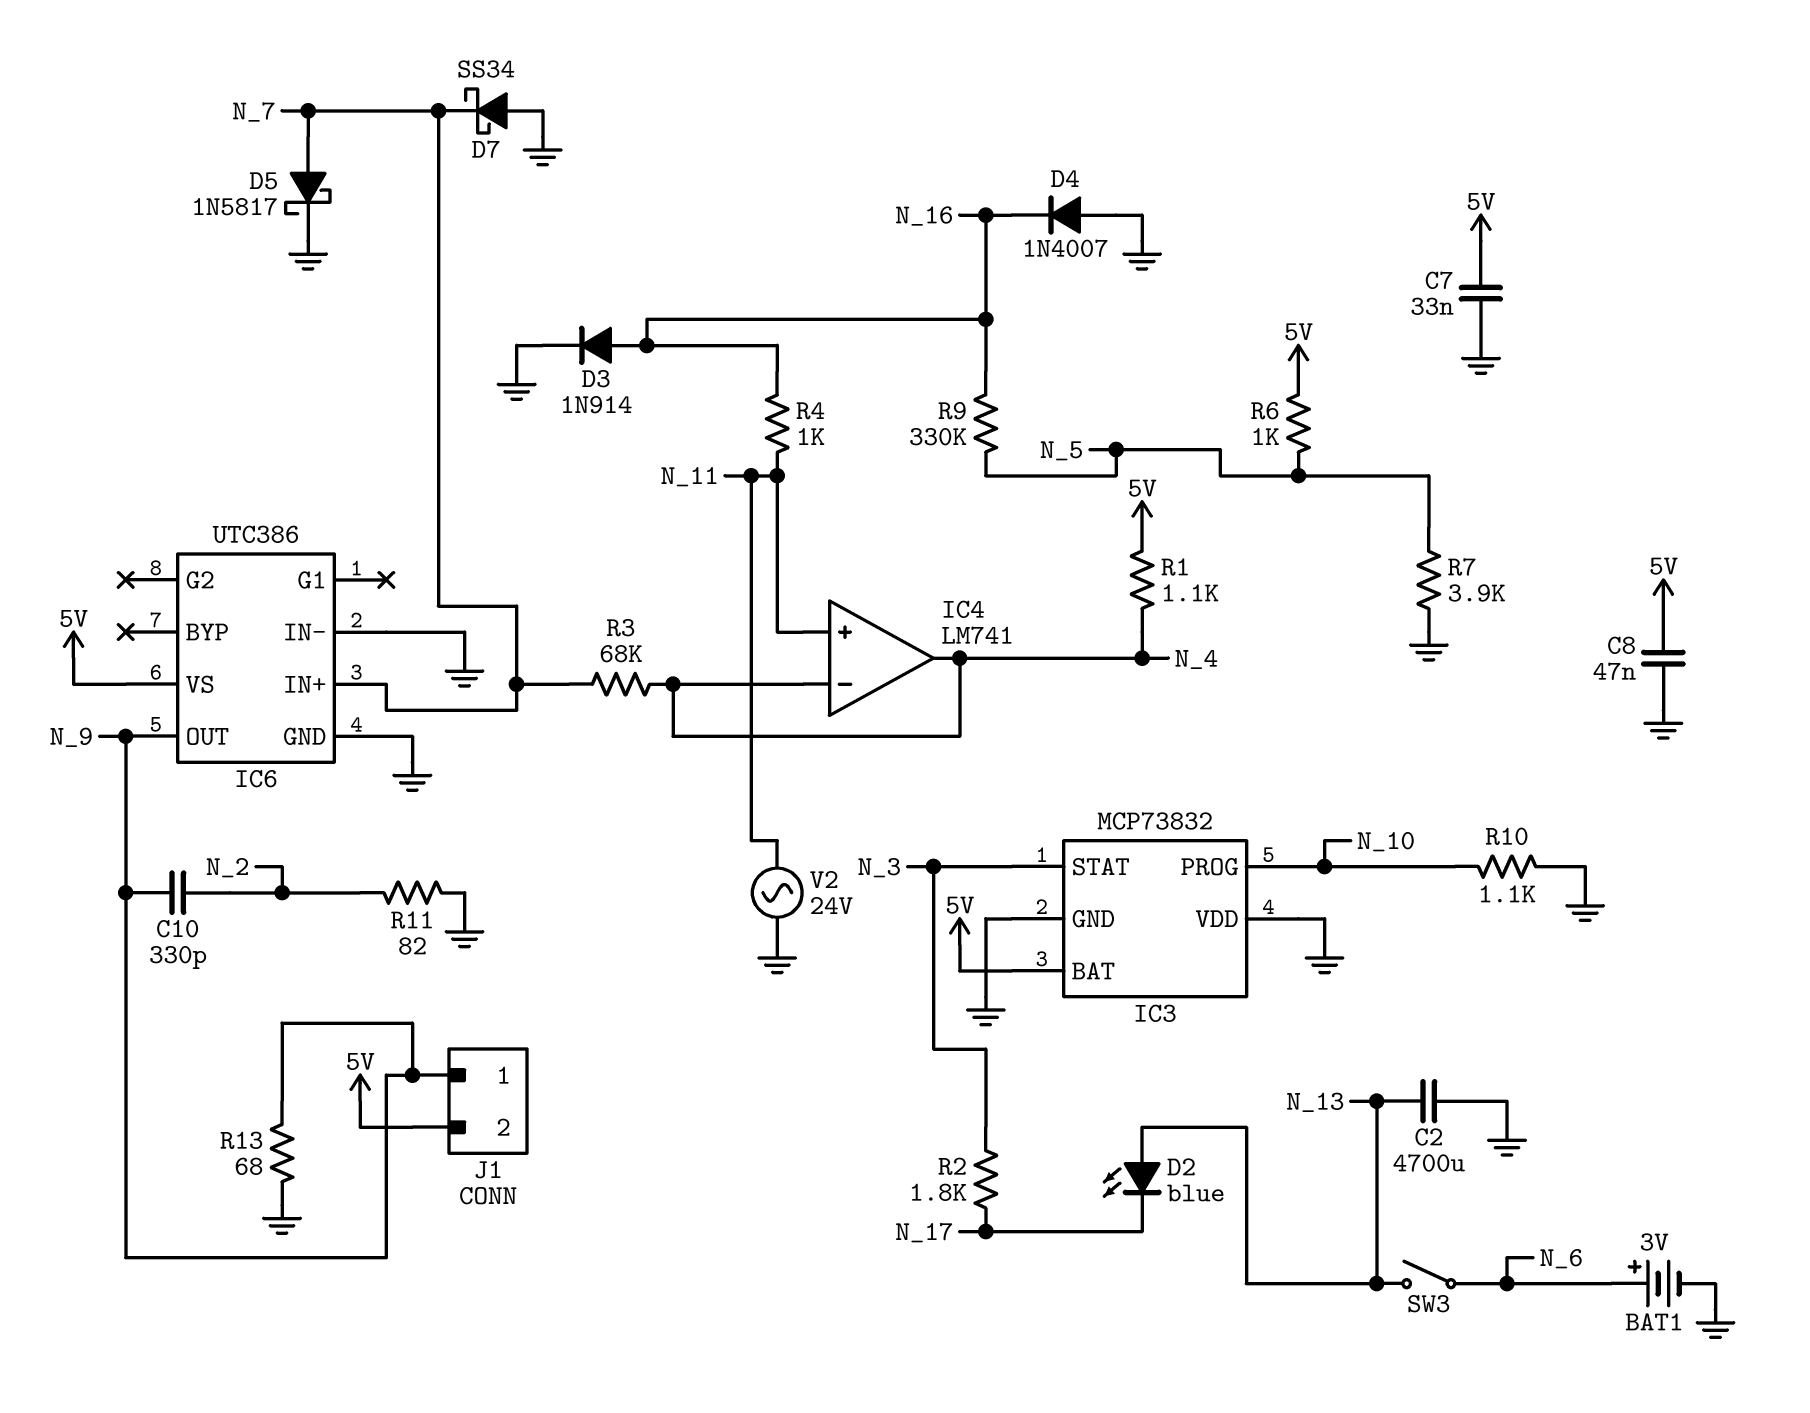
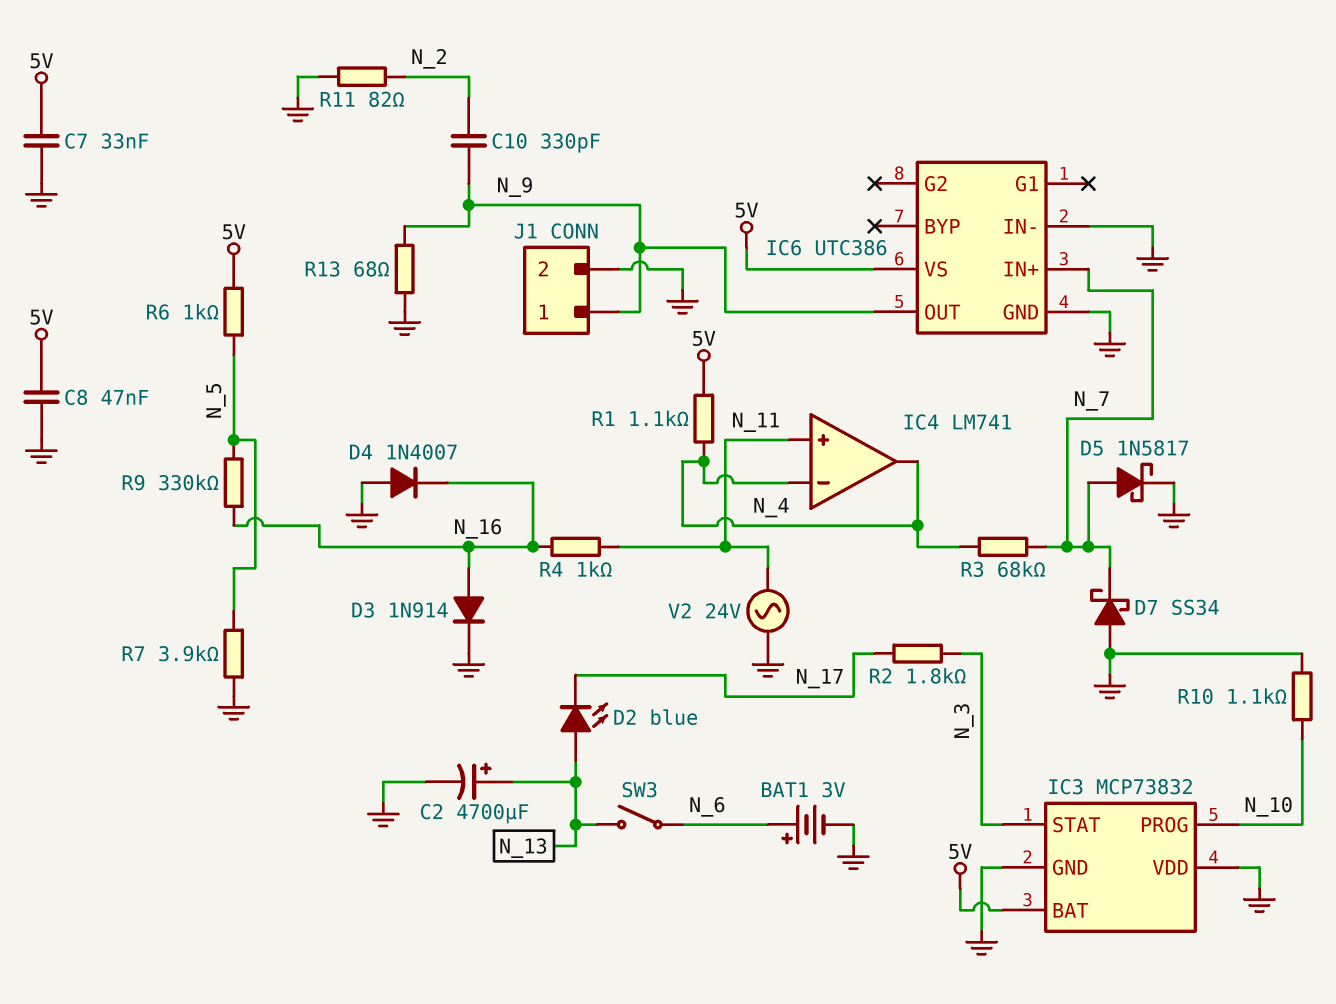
C2: 4700uF (GND, N_13) -> 4700uF (plus N_13, minus GND)
J1 pin 2: 5V -> GND

